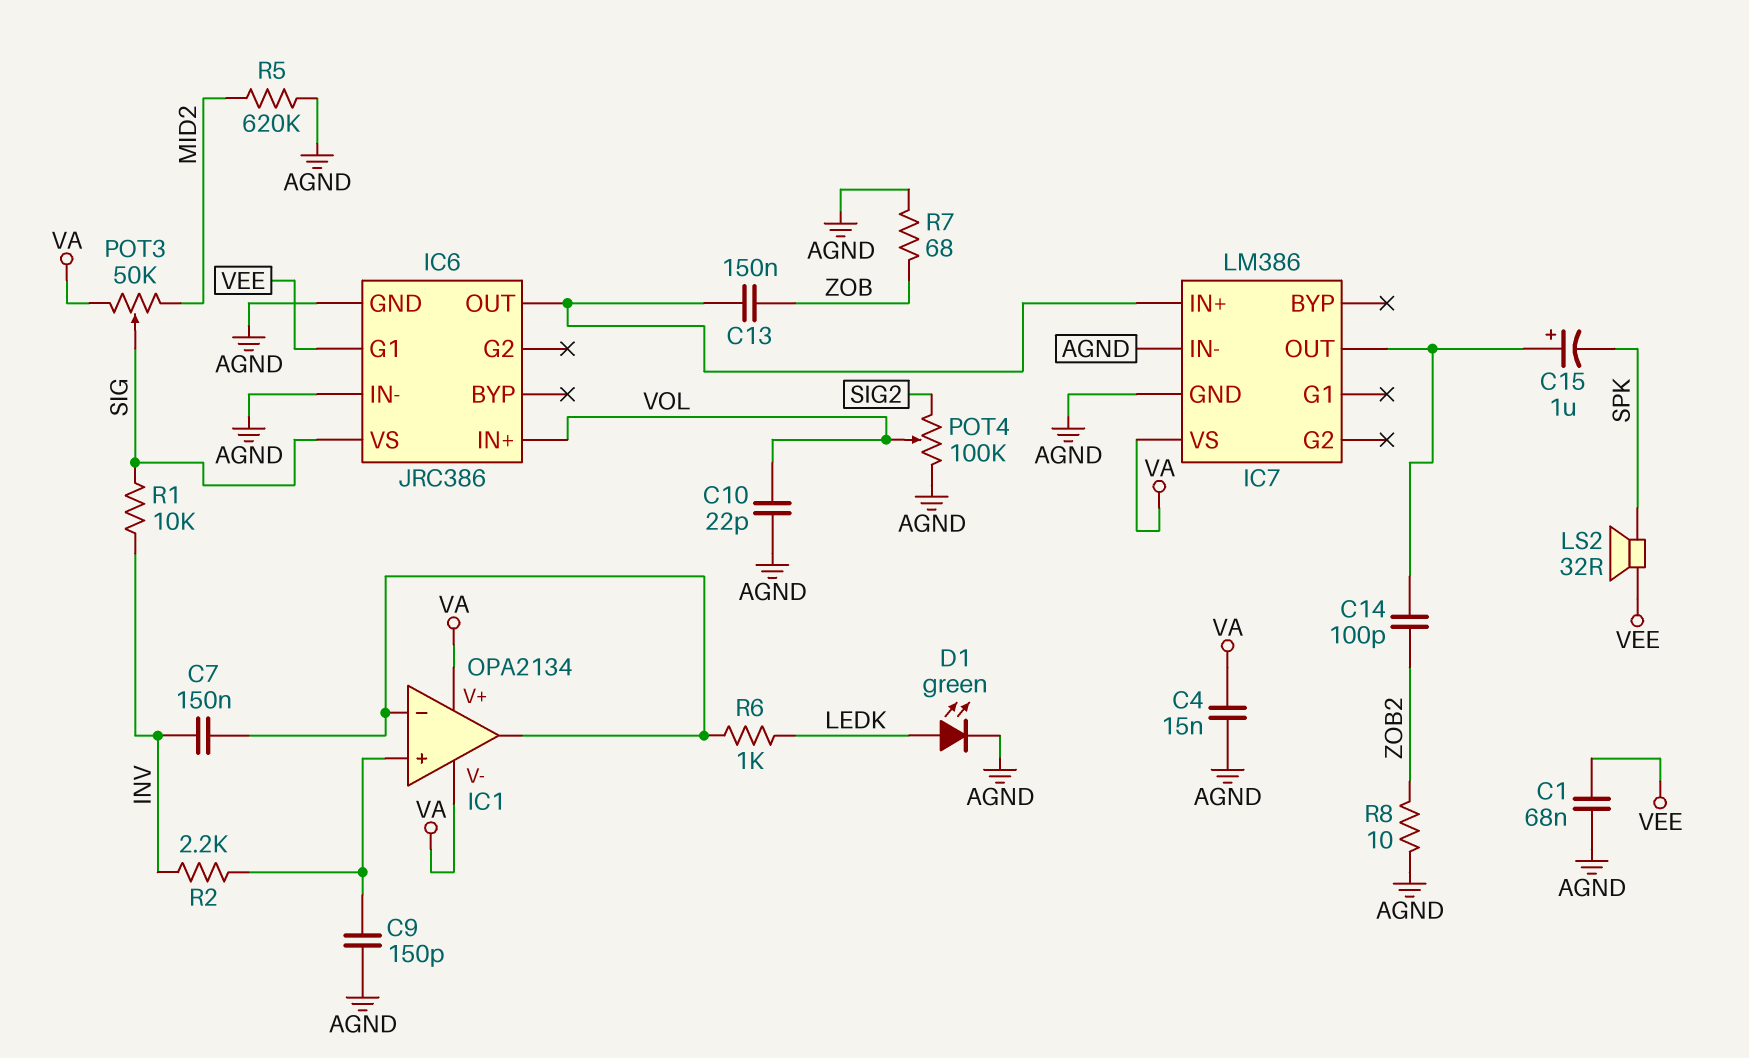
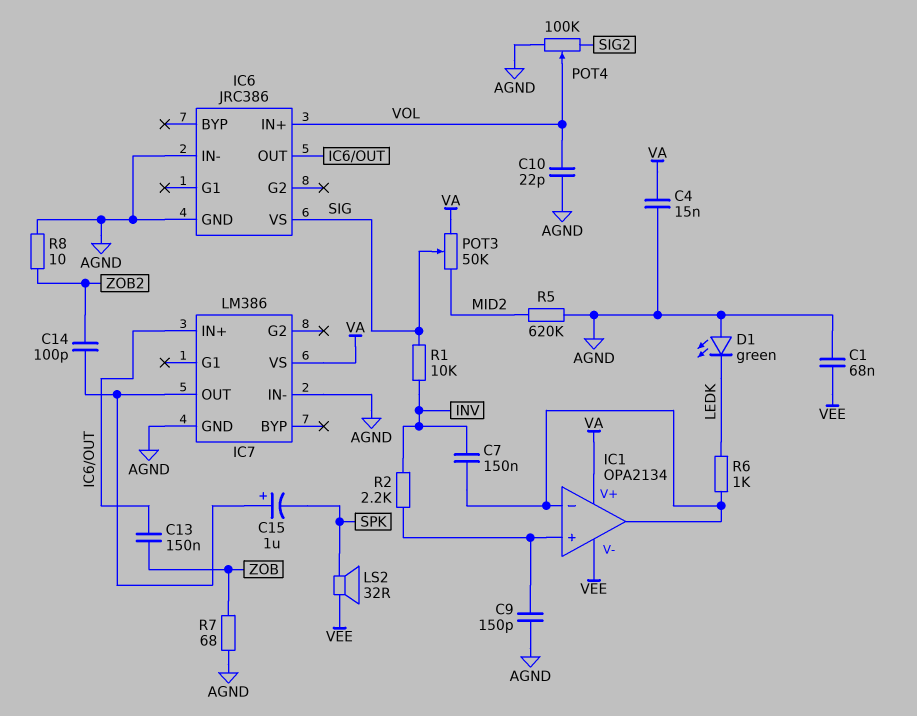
D1: LED green (A LEDK, K AGND) -> LED green (A AGND, K LEDK)
IC1 pin V-: VA -> VEE
IC6 pin G1: VEE -> none

